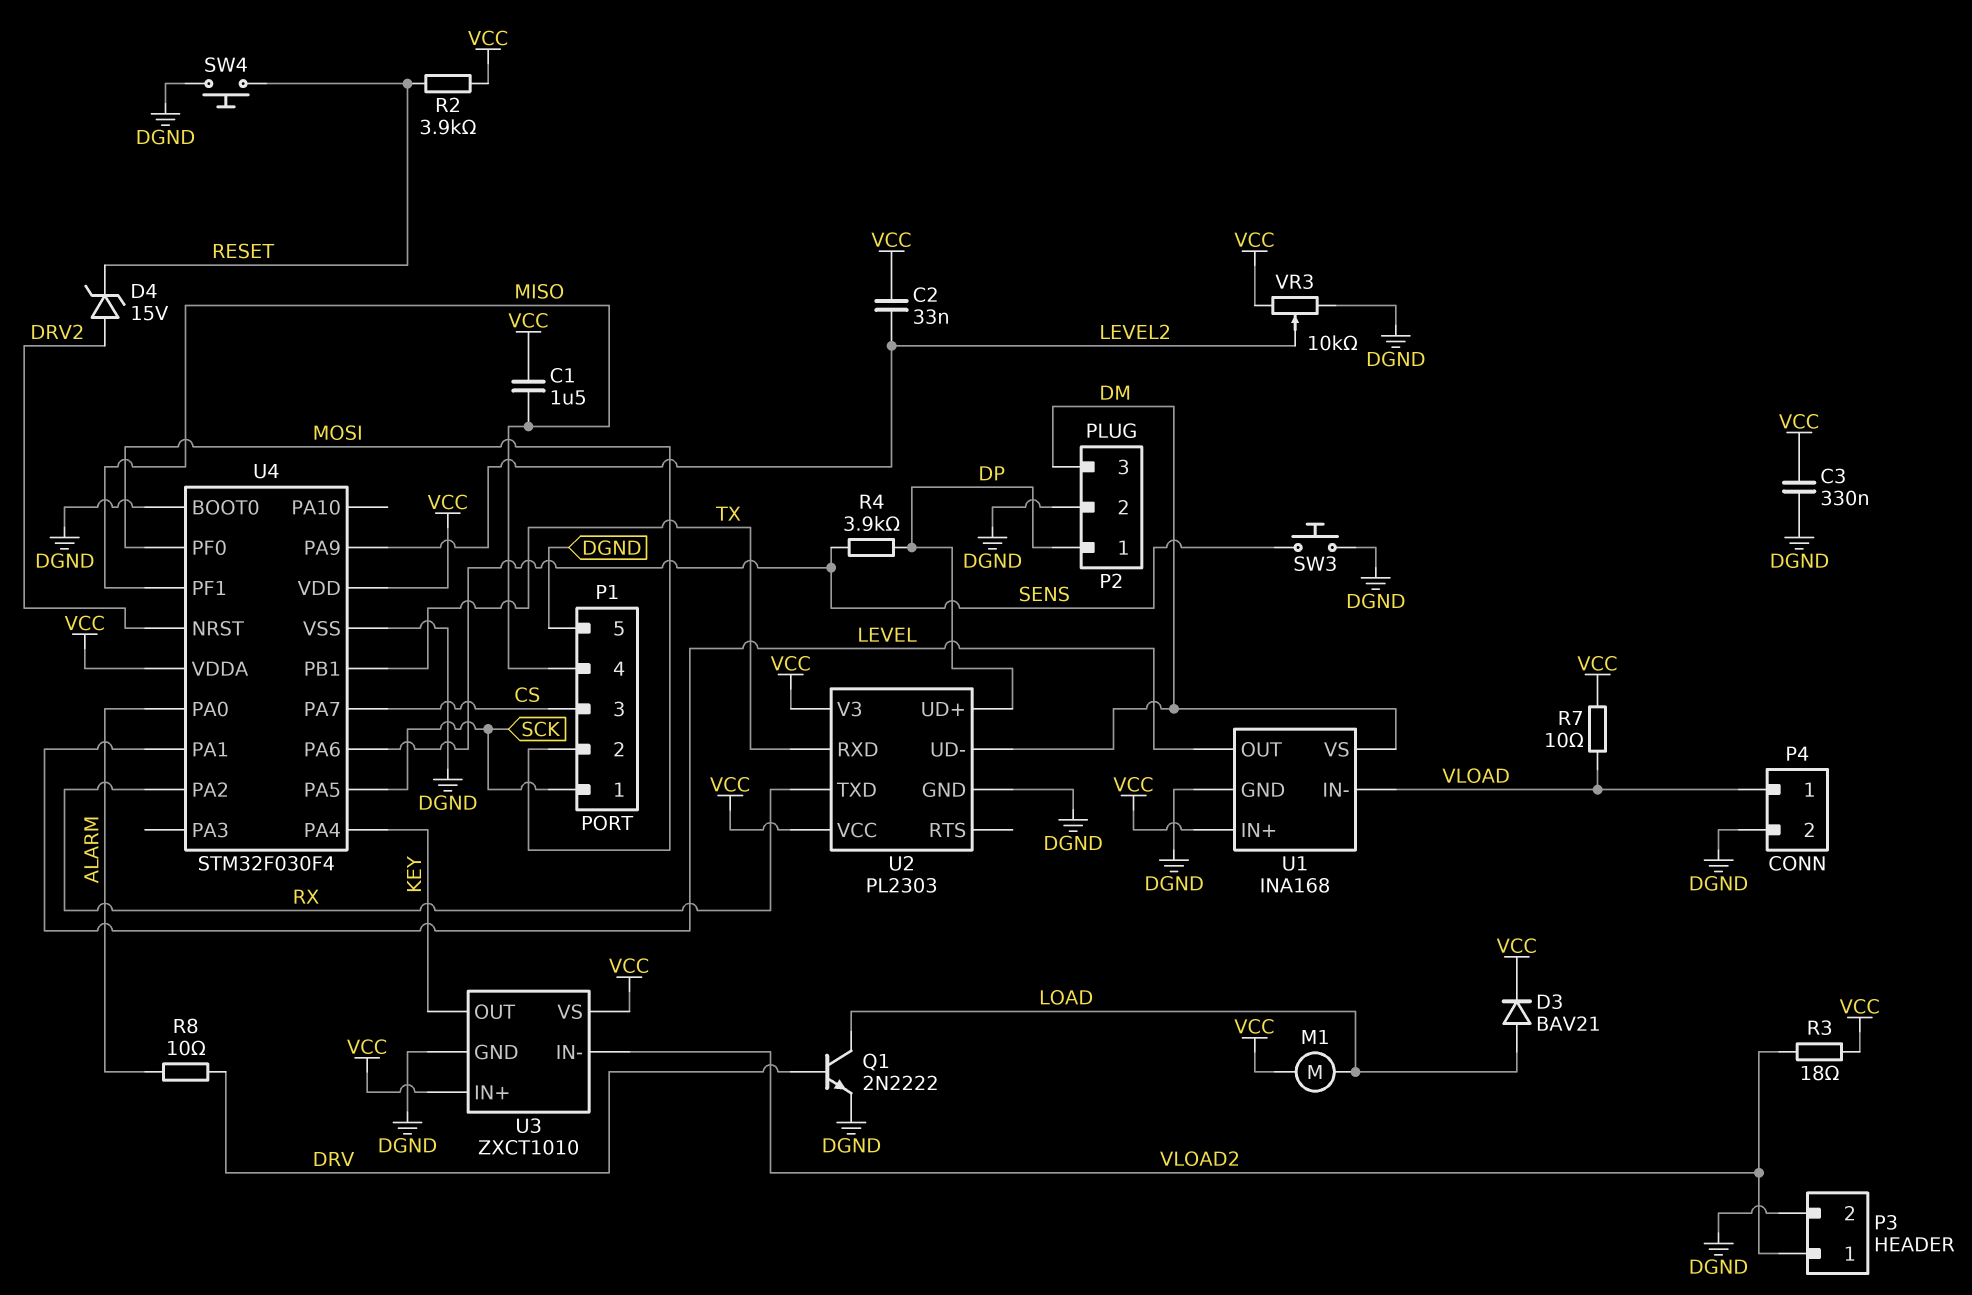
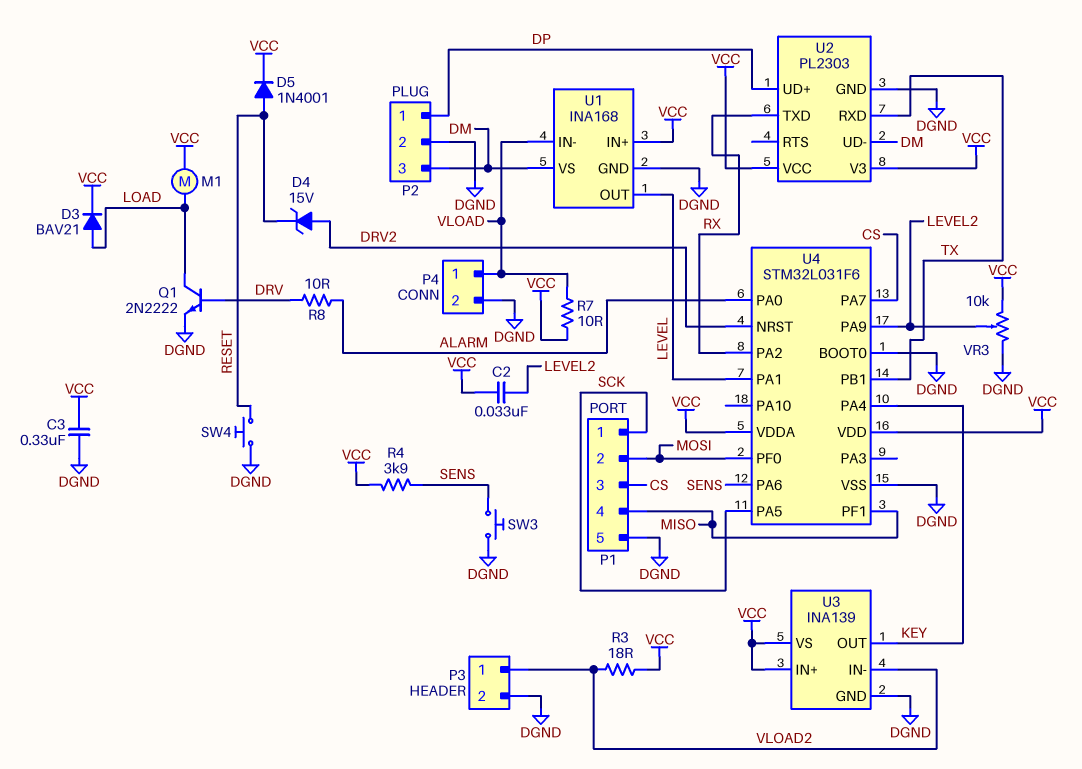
C1: 1.5uF (MISO, VCC) -> none
D5: none -> diode 1N4001 (A RESET, K VCC)
R2: 3.9k (RESET, VCC) -> none
R4: 3.9k (DP, SENS) -> 3.9k (SENS, VCC)
U3: ZXCT1010 -> INA139
U4: STM32F030F4 -> STM32L031F6

